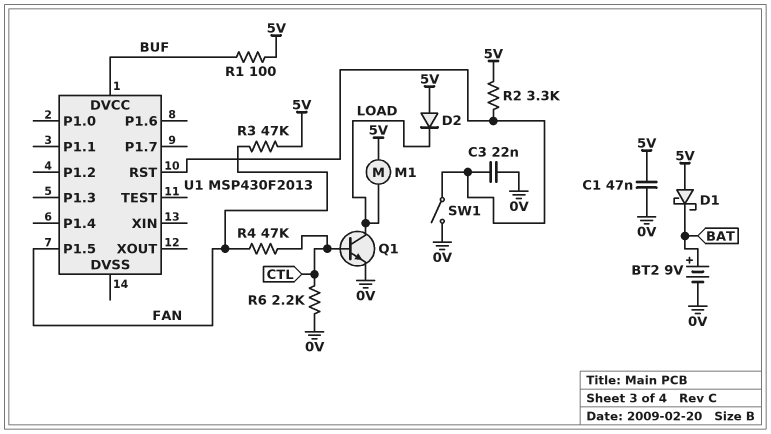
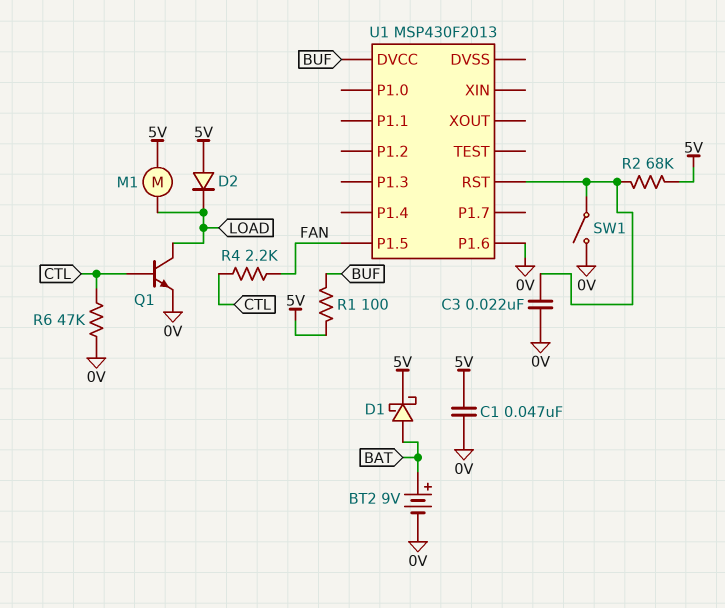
D1: schottky (A 5V, K BAT) -> schottky (A BAT, K 5V)
R2: 3.3k (5V, U1/RST) -> 68k (5V, U1/RST)
R3: 47k (5V, FAN) -> none
R4: 47k (CTL, FAN) -> 2.2k (CTL, FAN)
R6: 2.2k (0V, CTL) -> 47k (0V, CTL)
U1 pin P1.6: none -> 0V

